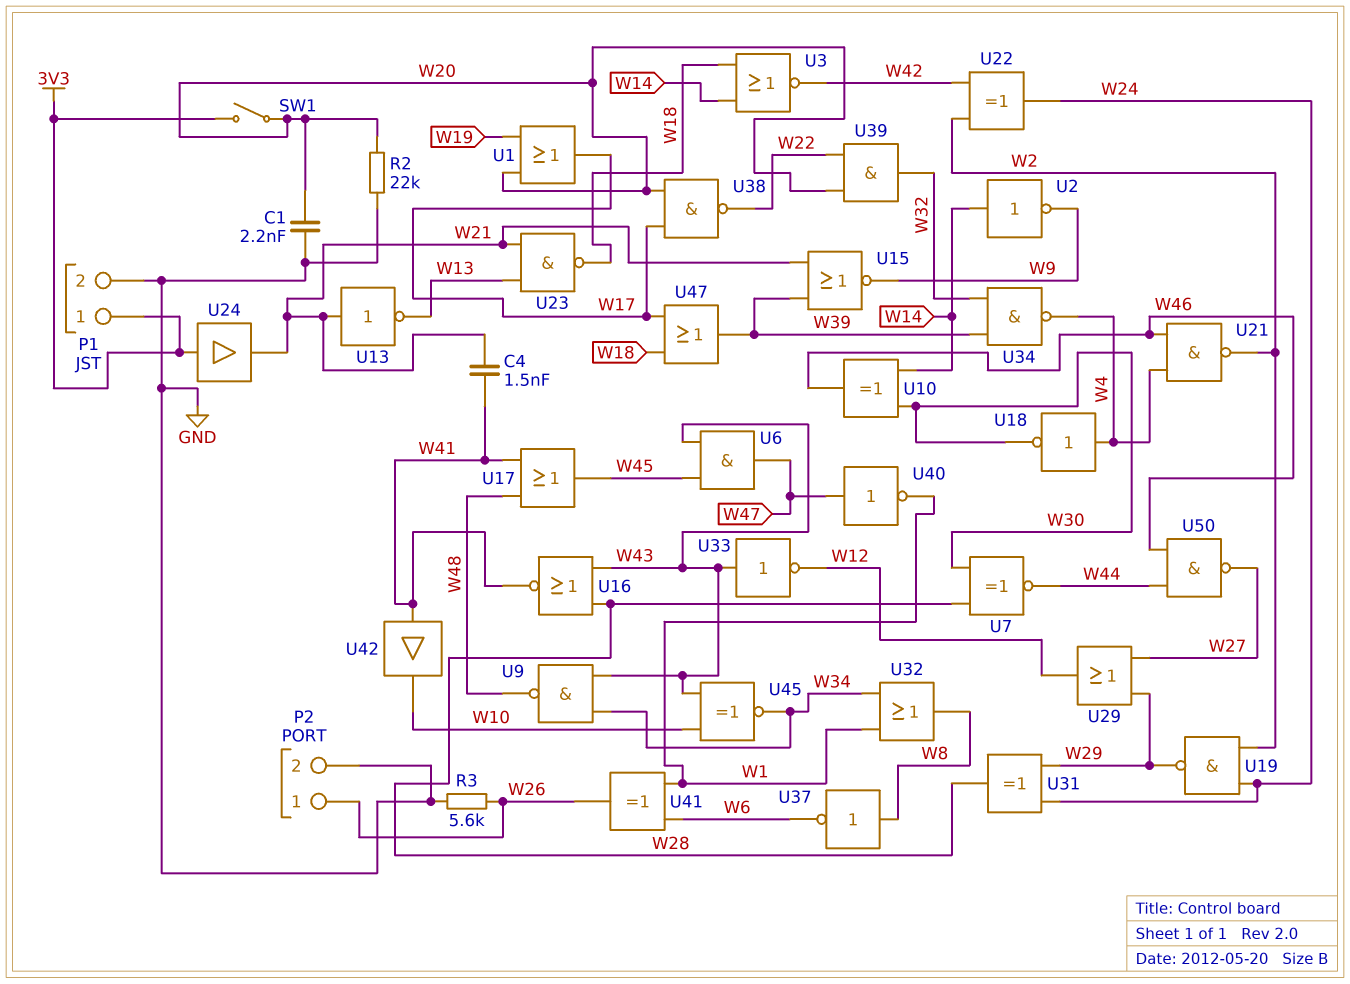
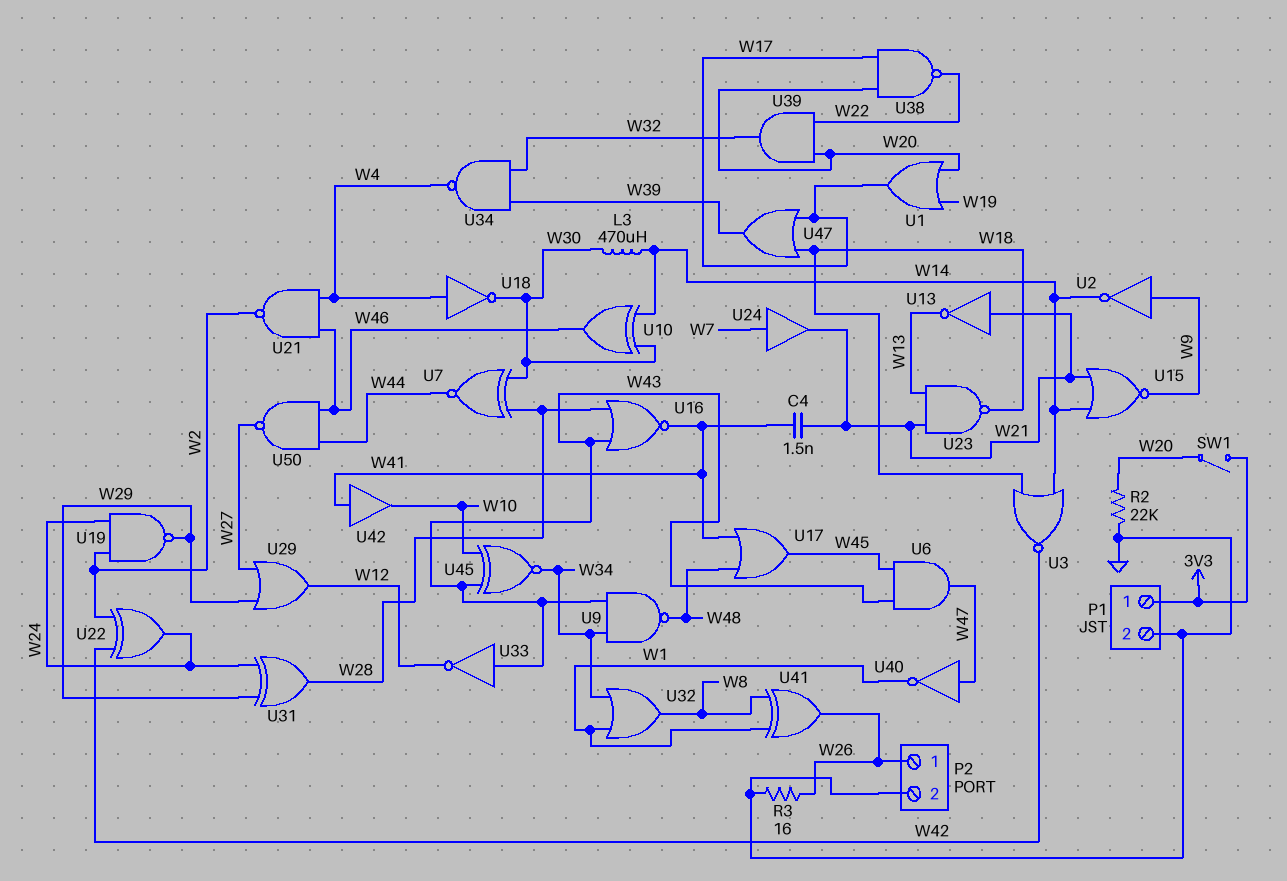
C1: 2.2nF (GND, W20) -> none
L3: none -> 470uH (W14, W30)
R3: 5.6k (GND, W26) -> 16 (GND, W26)
U2: NOT (in W14, out W9) -> NOT (in W9, out W14)
U15: NOR (in W21, in W39, out W9) -> NOR (in W14, in W21, out W9)
U24: buffer (in 3V3, out W21) -> buffer (in W7, out W21)
U37: NOT (in W8, out W6) -> none
U41: XOR (in W1, in W6, out W26) -> XOR (in W1, in W8, out W26)

